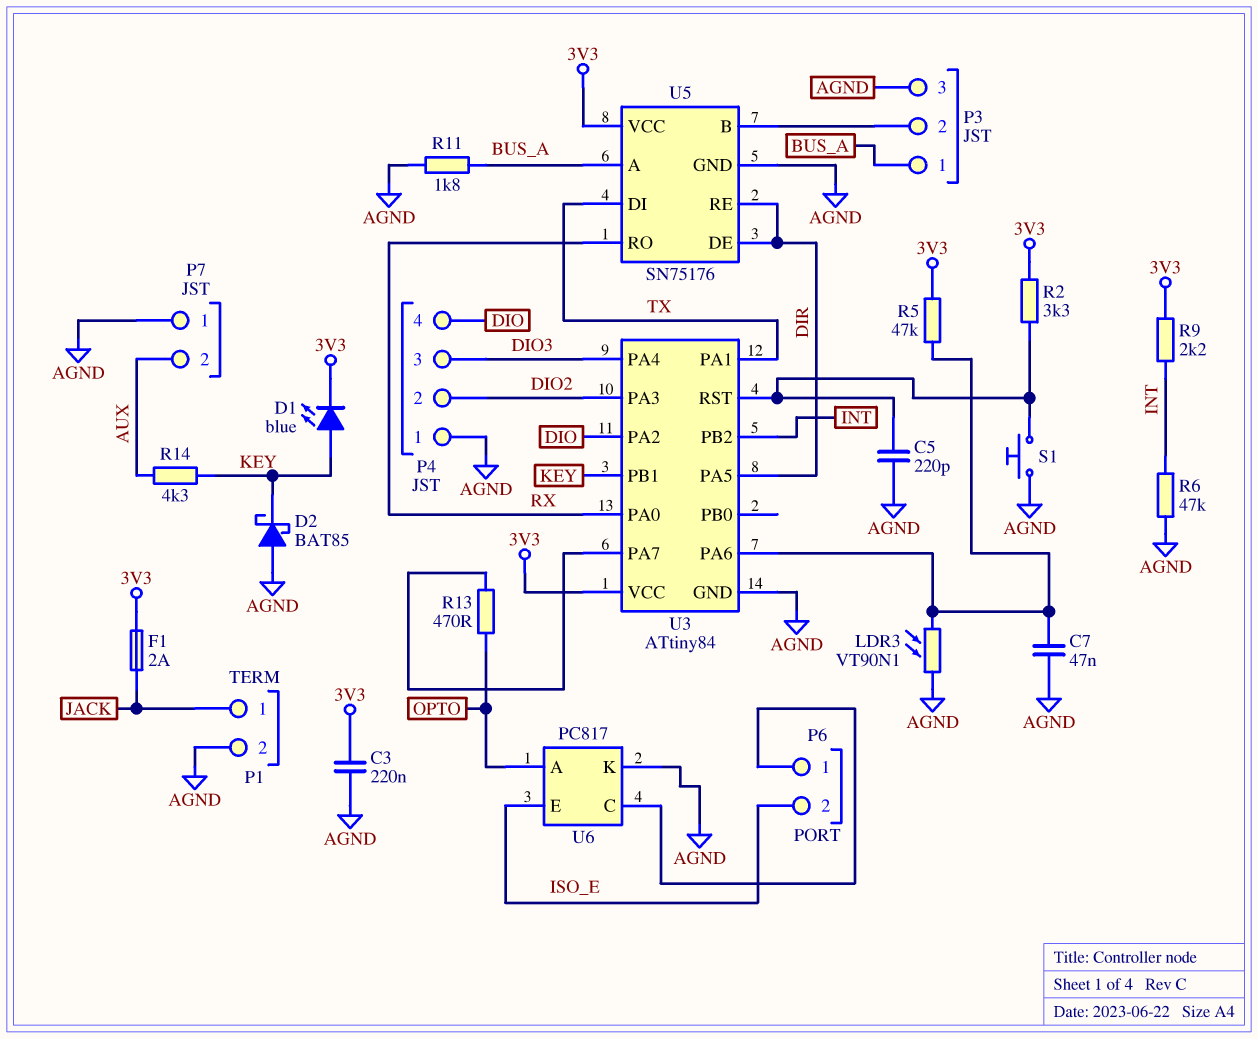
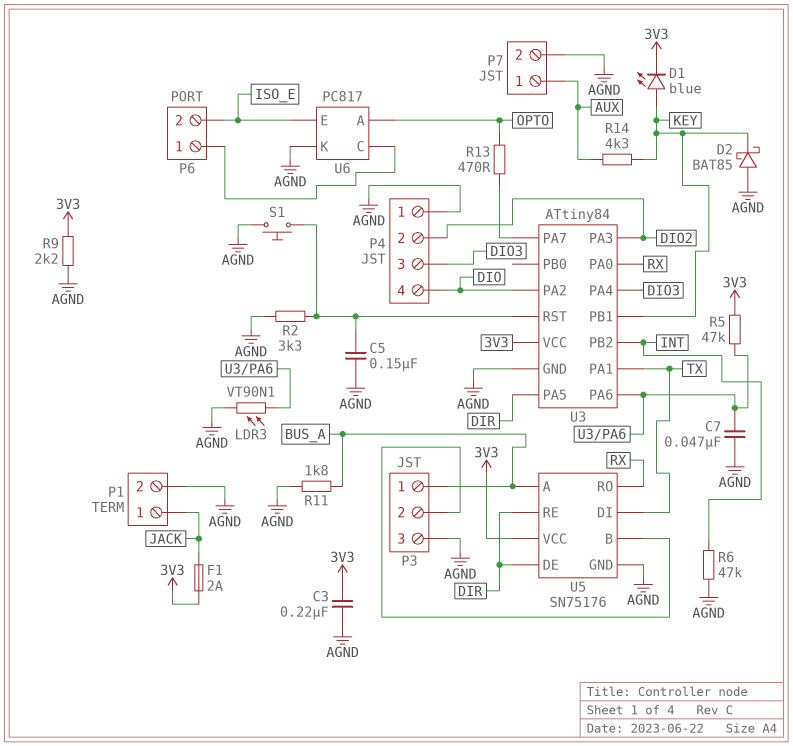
C5: 220pF (AGND, U3/RST) -> 150nF (AGND, U3/RST)
P7 pin 1: AGND -> AUX
P7 pin 2: AUX -> AGND
R2: 3.3k (3V3, U3/RST) -> 3.3k (AGND, U3/RST)
R9: 2.2k (3V3, INT) -> 2.2k (3V3, AGND)

